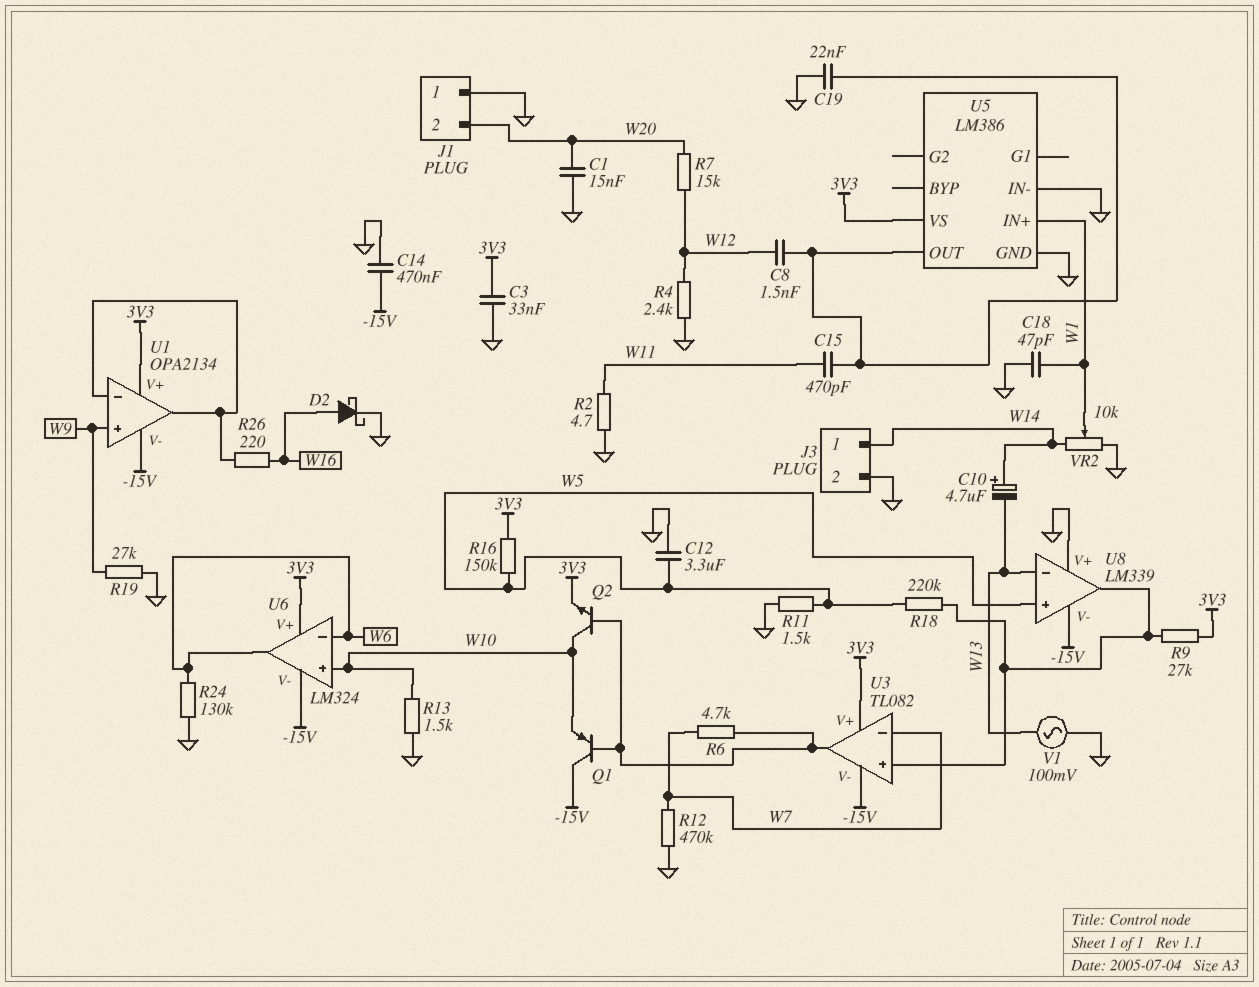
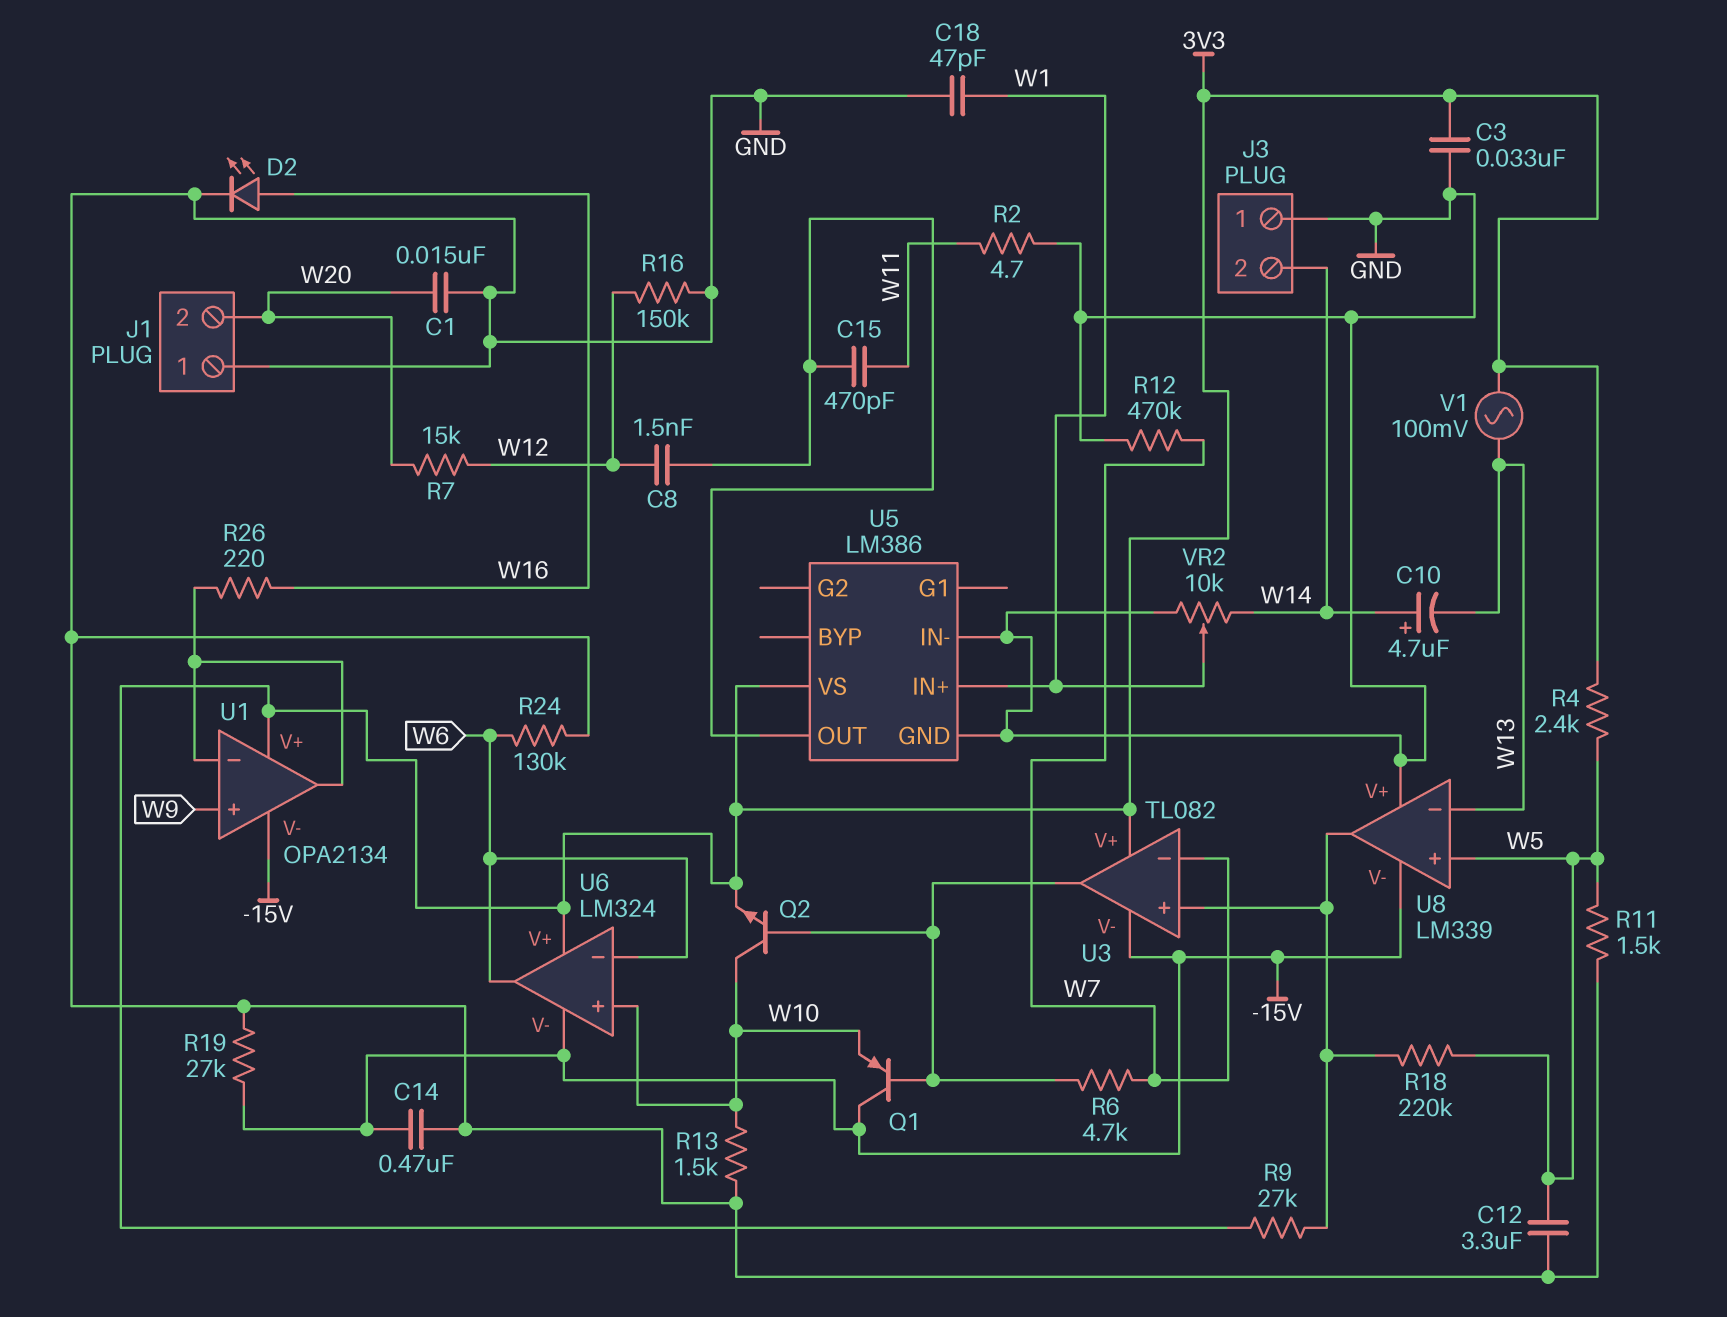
C19: 22nF (GND, U5/OUT) -> none
D2: schottky (A W16, K GND) -> LED (A W16, K GND)
J3 pin 1: W14 -> GND
J3 pin 2: GND -> W14
R4: 2.4k (GND, W12) -> 2.4k (3V3, W5)
R16: 150k (3V3, W5) -> 150k (GND, W12)
R19: 27k (GND, W9) -> 27k (-15V, GND)
V1: AC 100mV (GND, W13) -> AC 100mV (3V3, W13)

